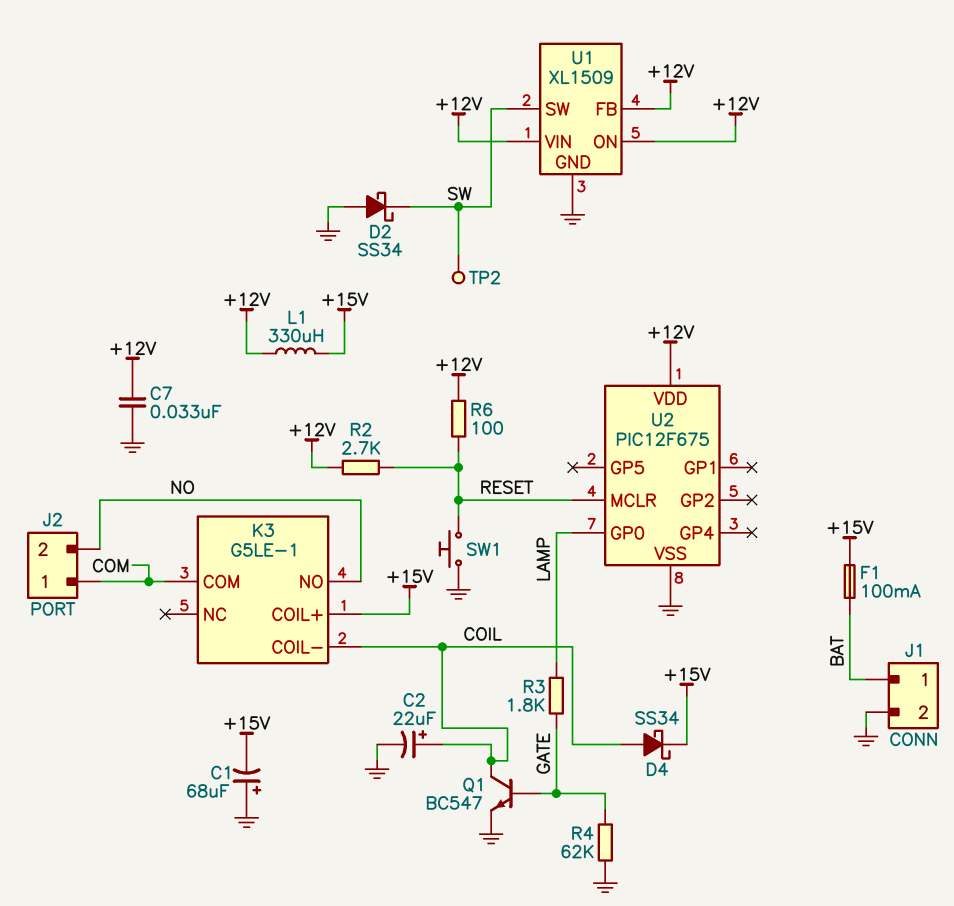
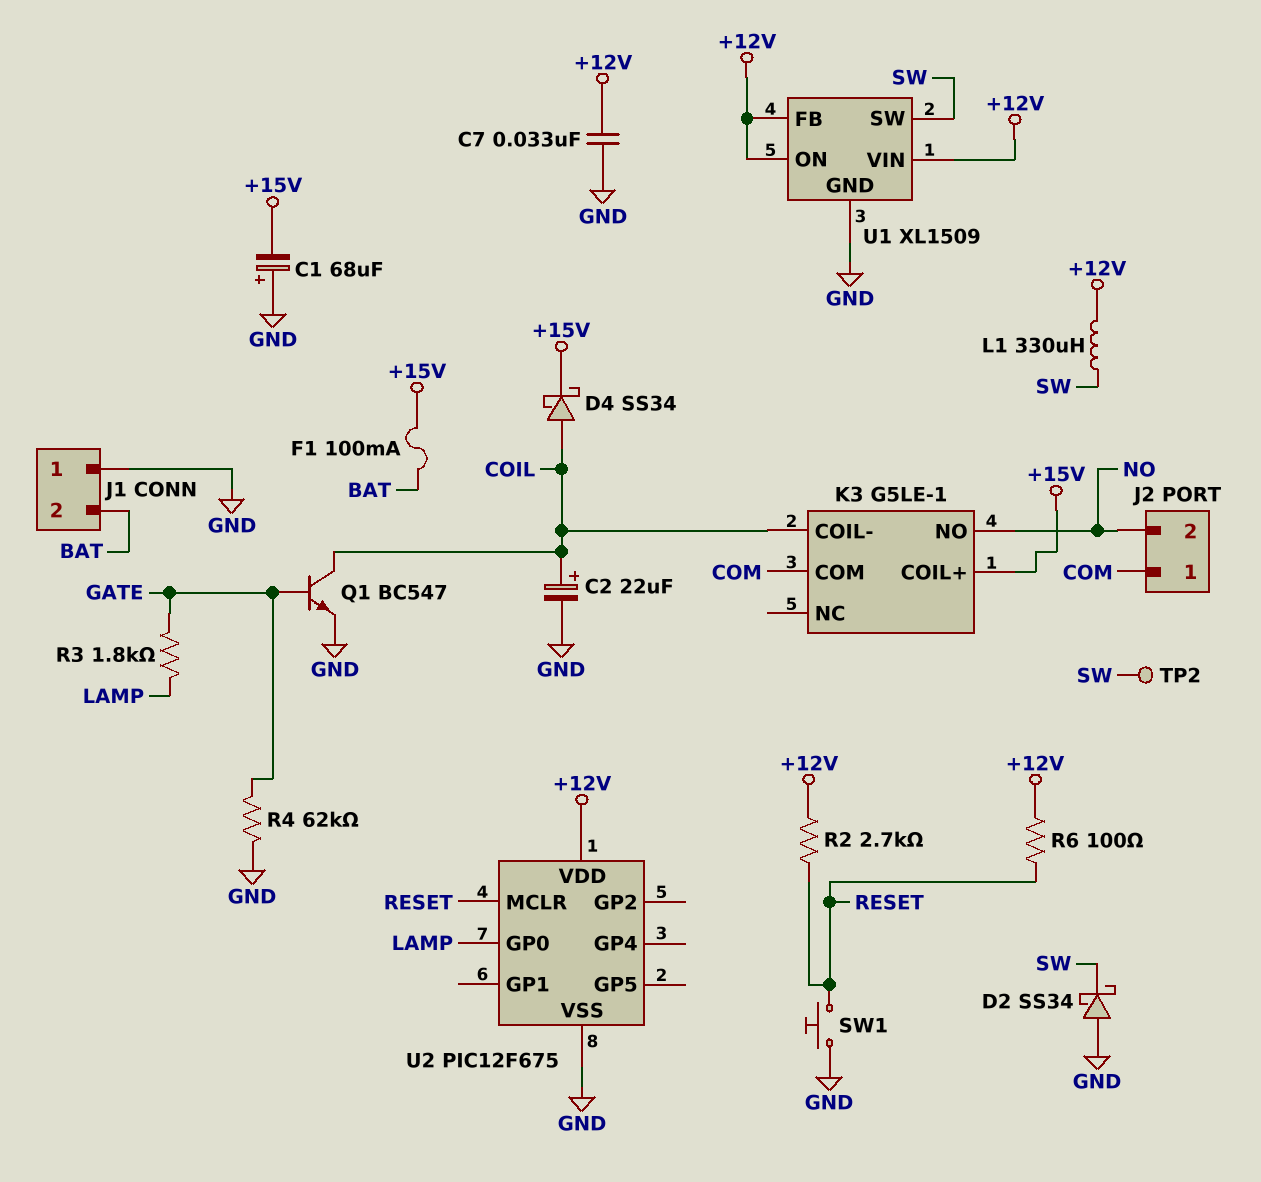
J1 pin 1: BAT -> GND
J1 pin 2: GND -> BAT
L1: 330uH (+12V, +15V) -> 330uH (+12V, SW)

